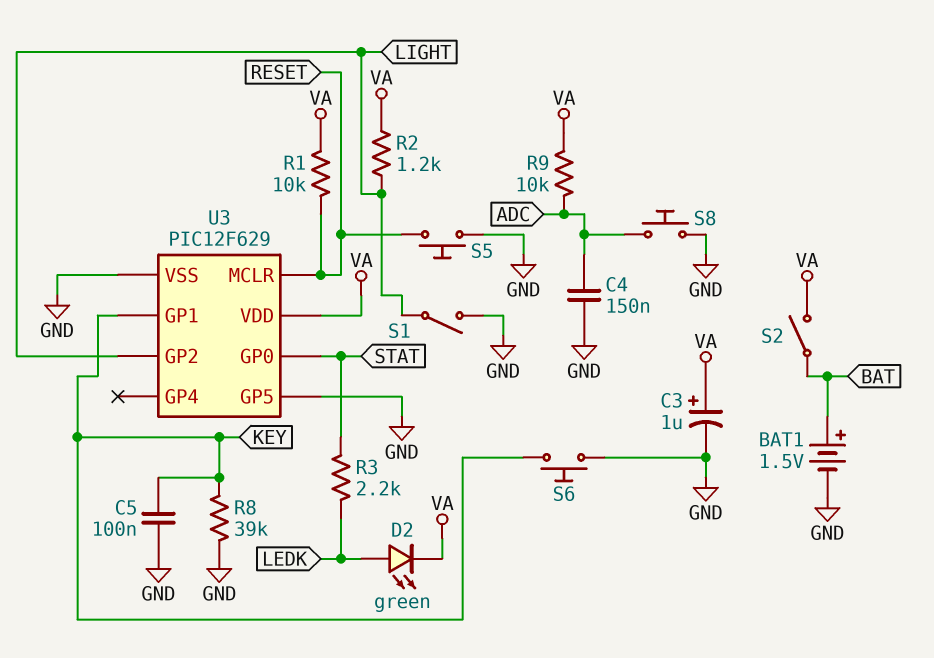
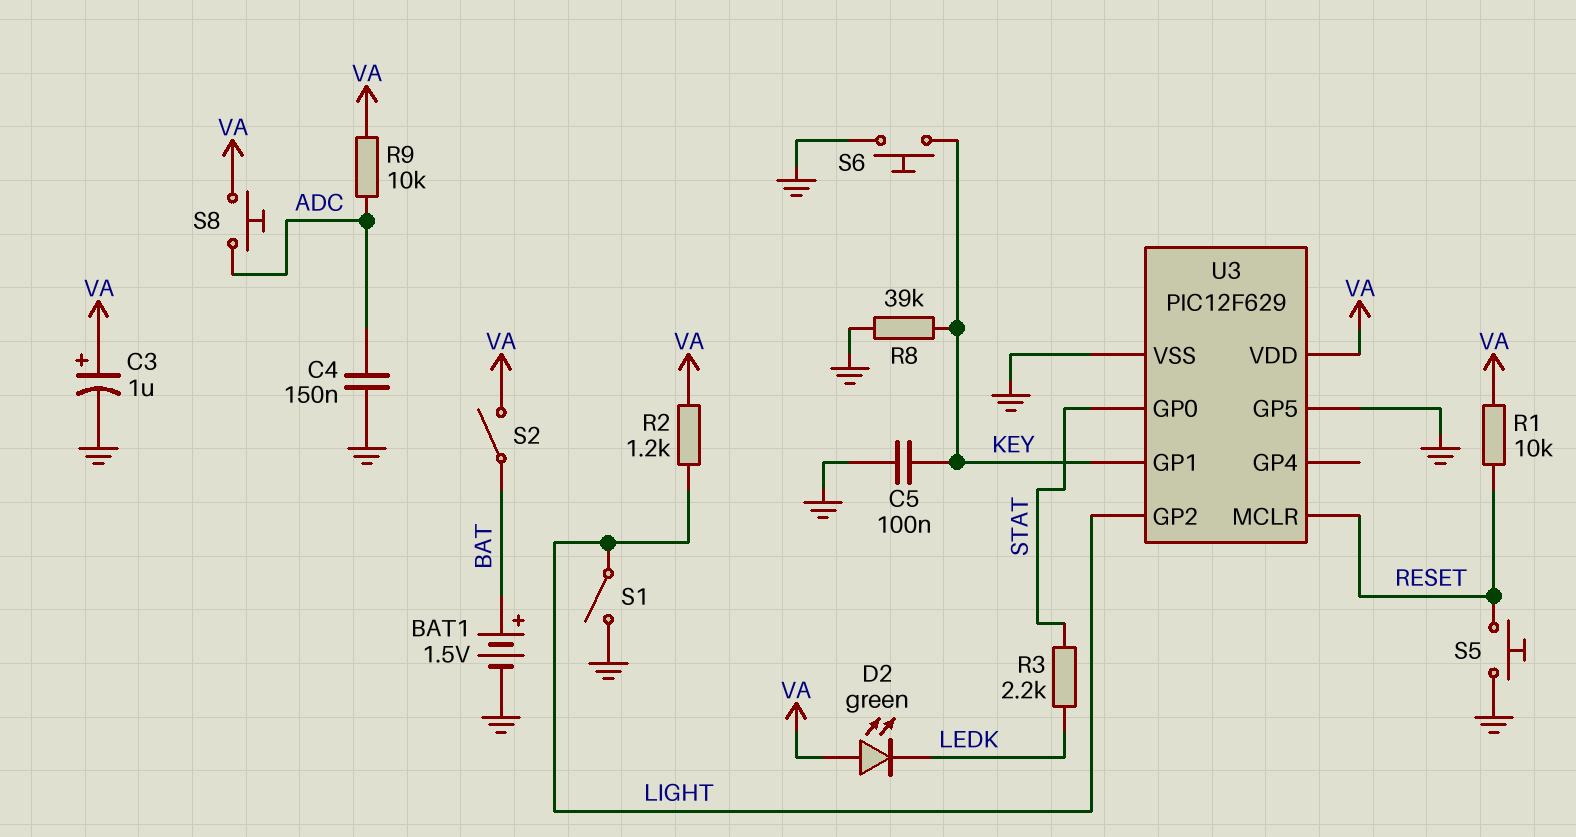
D2: LED green (A LEDK, K VA) -> LED green (A VA, K LEDK)
S8: button (ADC, GND) -> button (ADC, VA)

